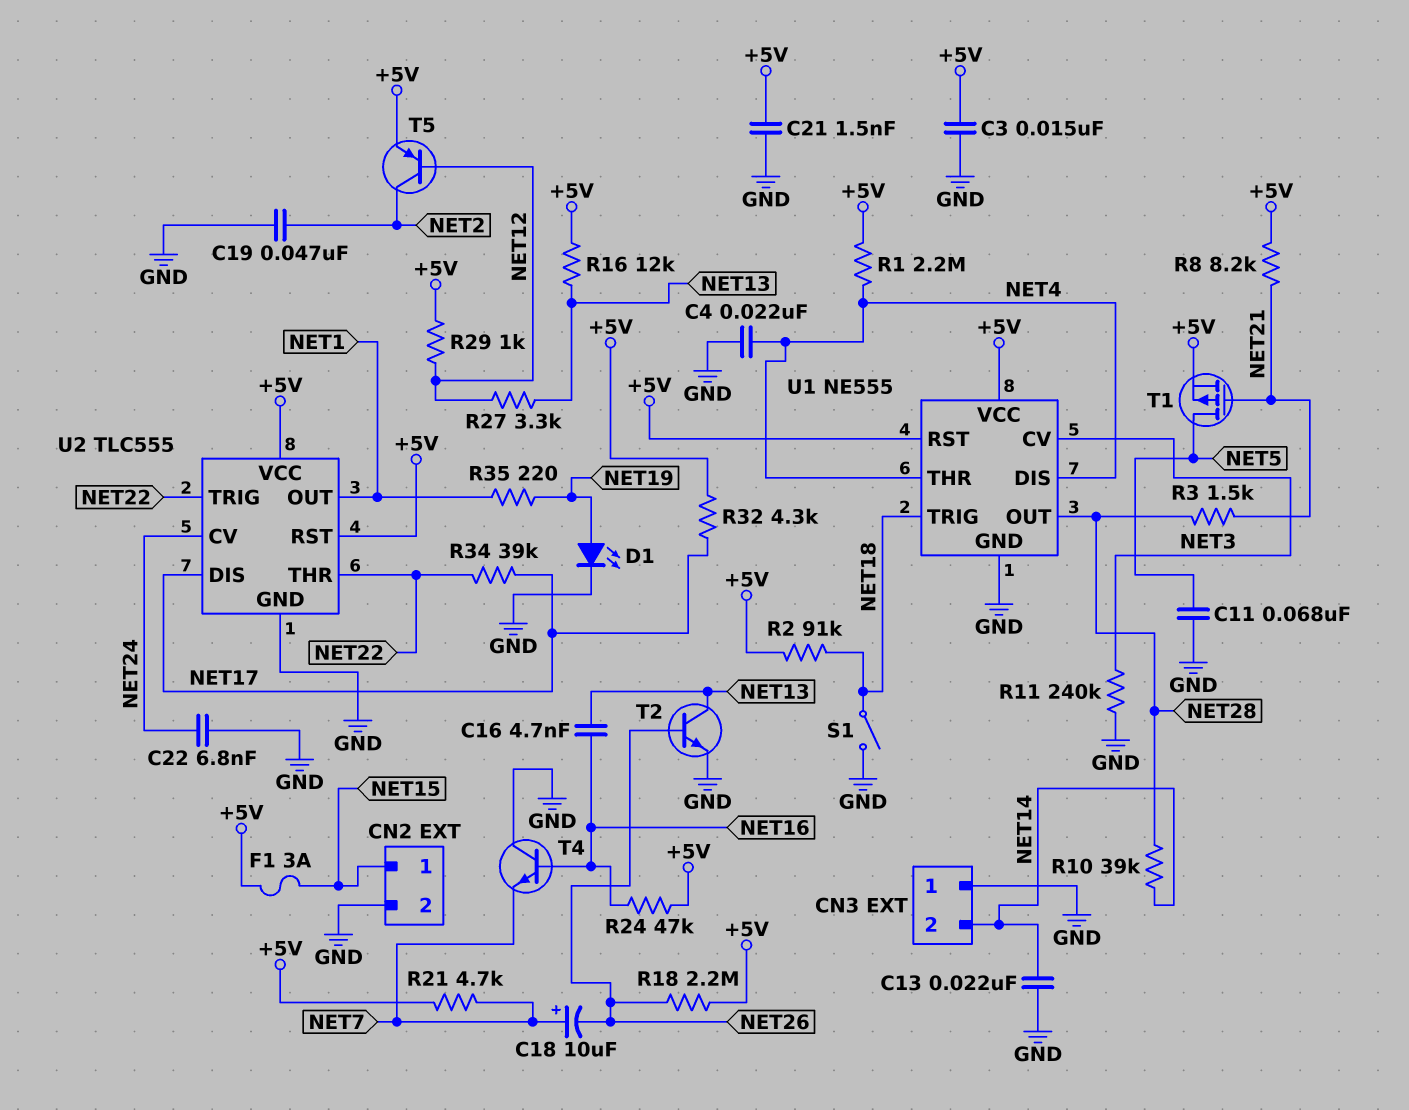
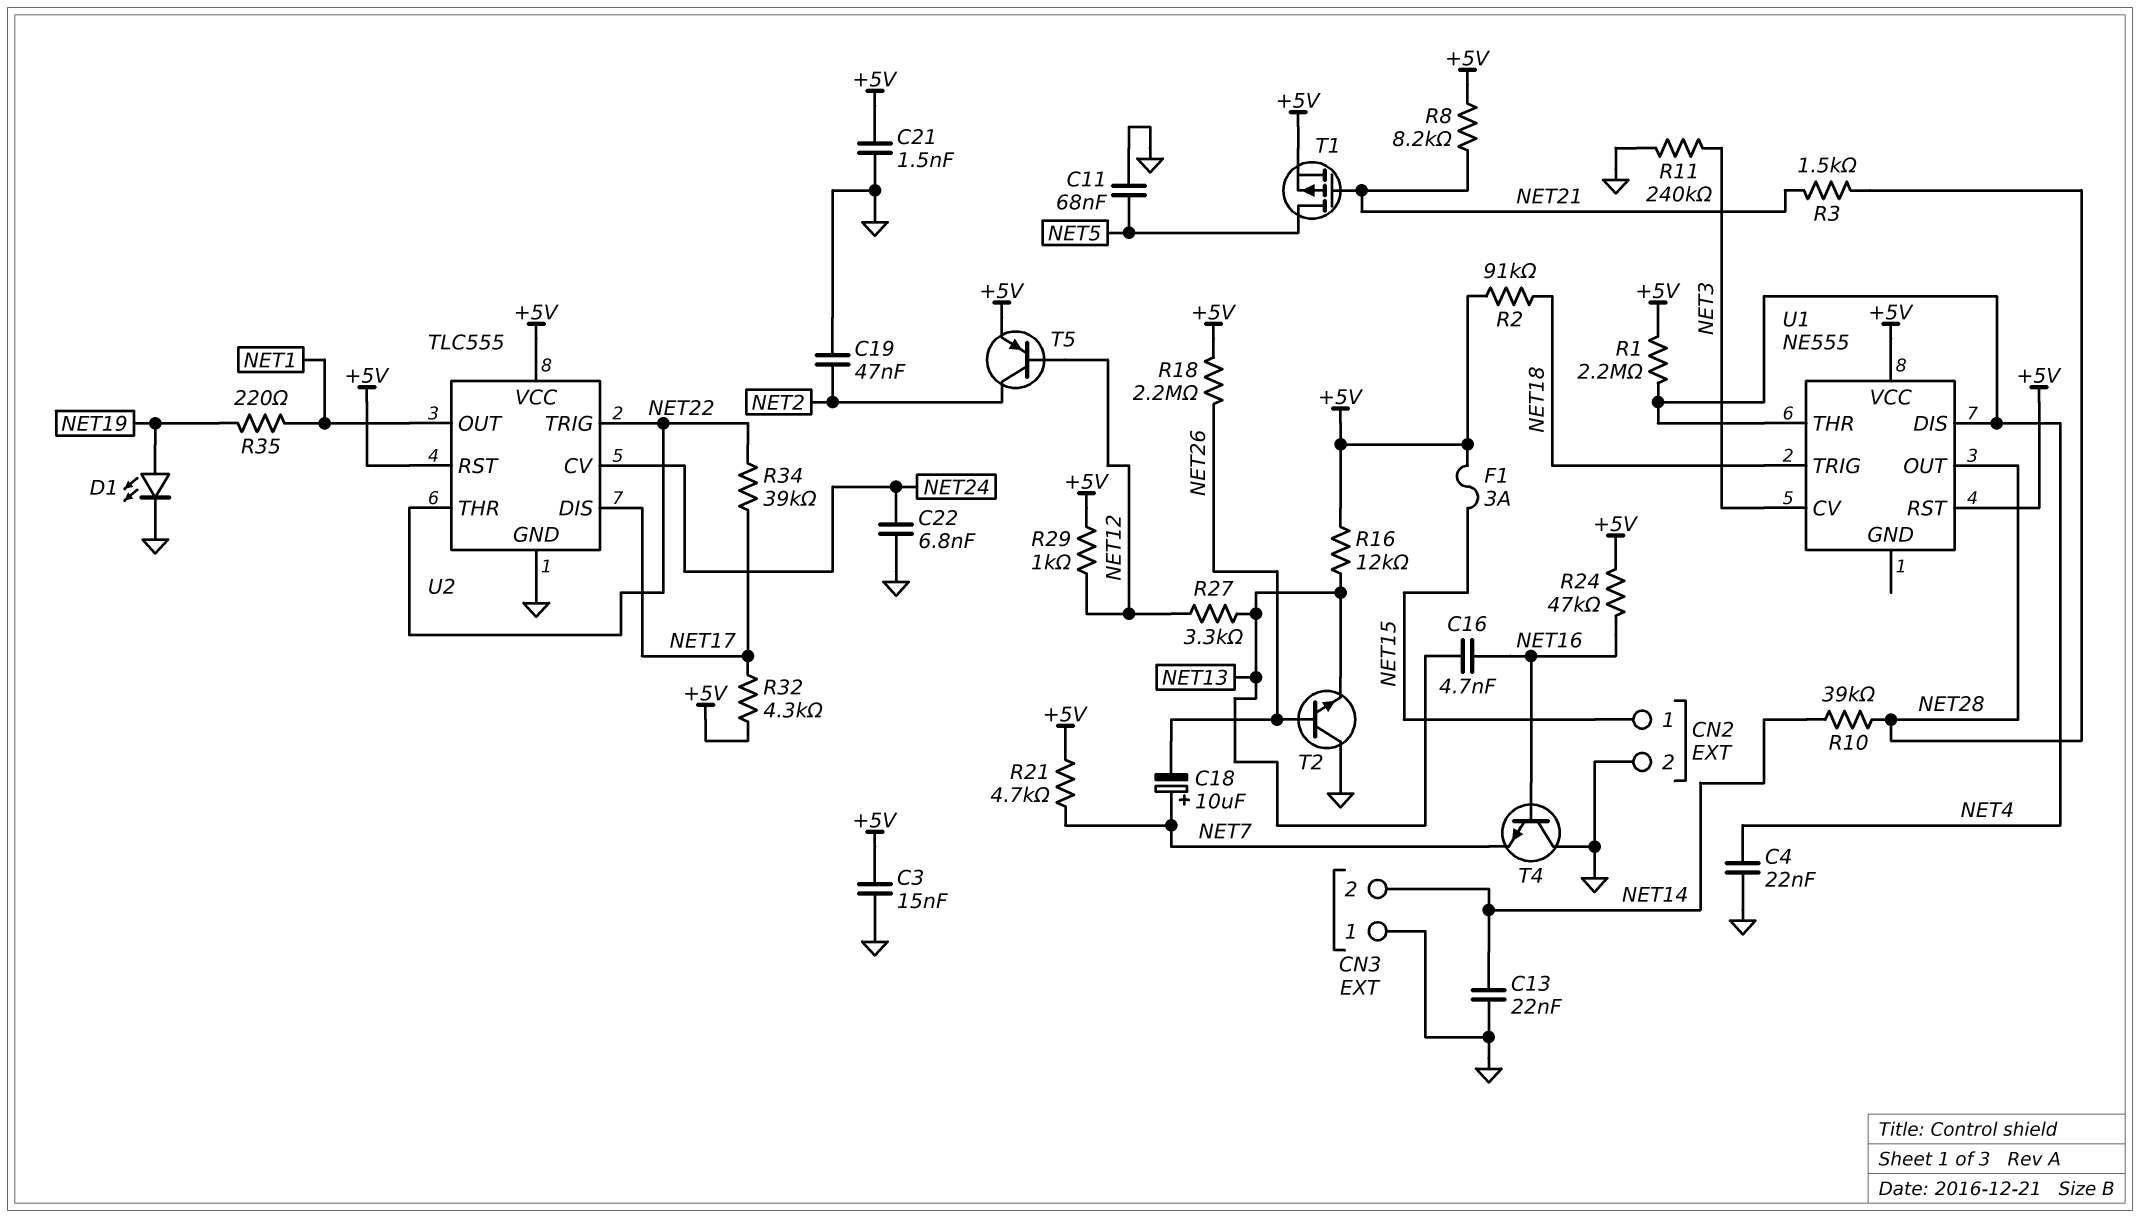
S1: switch (GND, NET18) -> none
T2: NPN (B NET26, C NET13, E GND) -> NPN (B NET26, C GND, E NET13)
U1 pin GND: GND -> none

